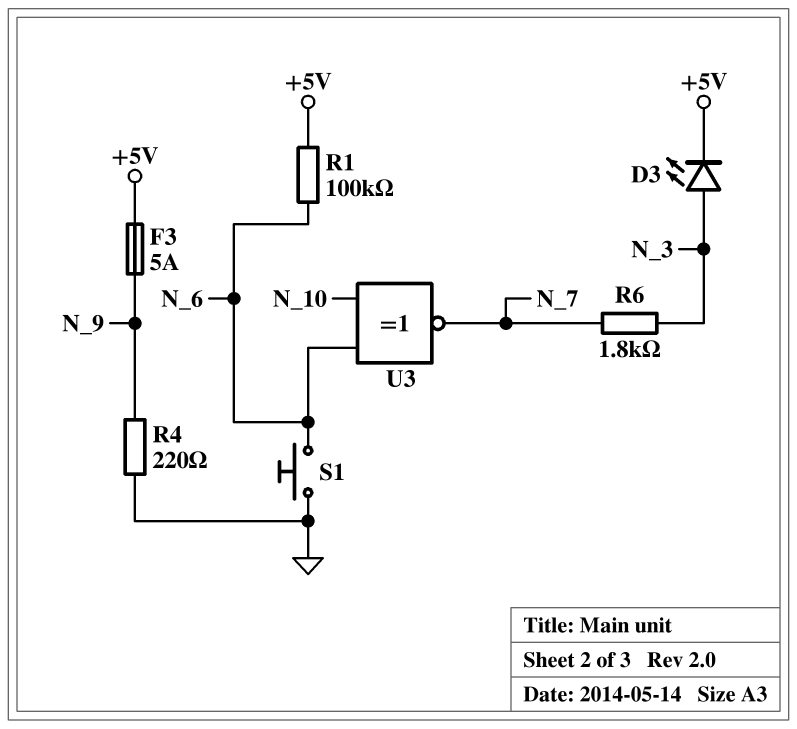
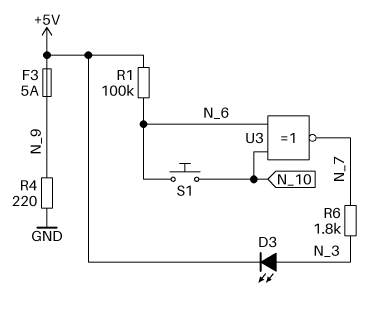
S1: button (GND, N_6) -> button (N_6, N_10)

